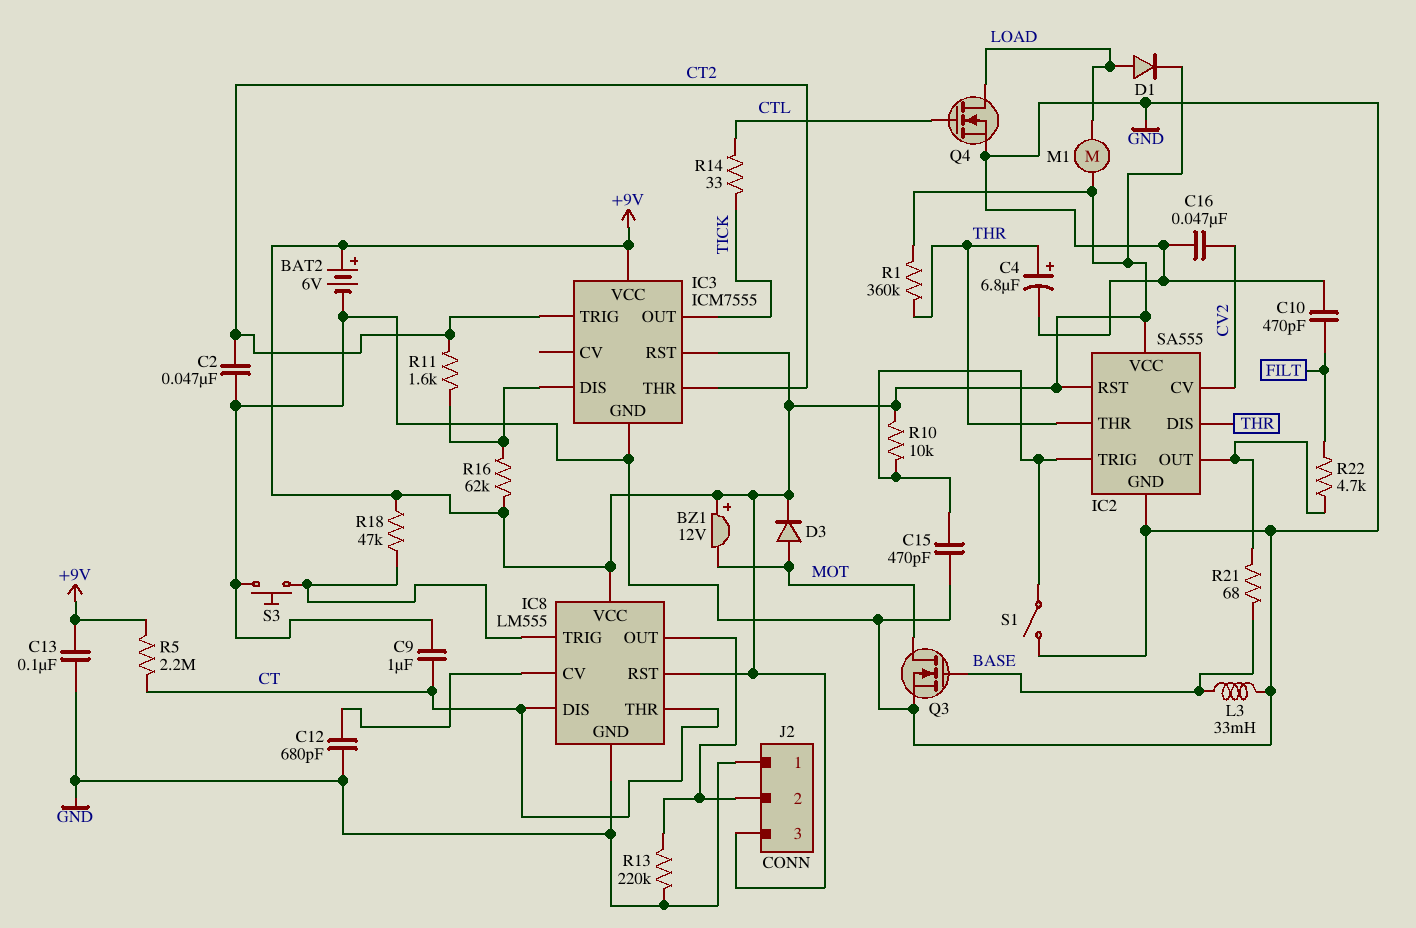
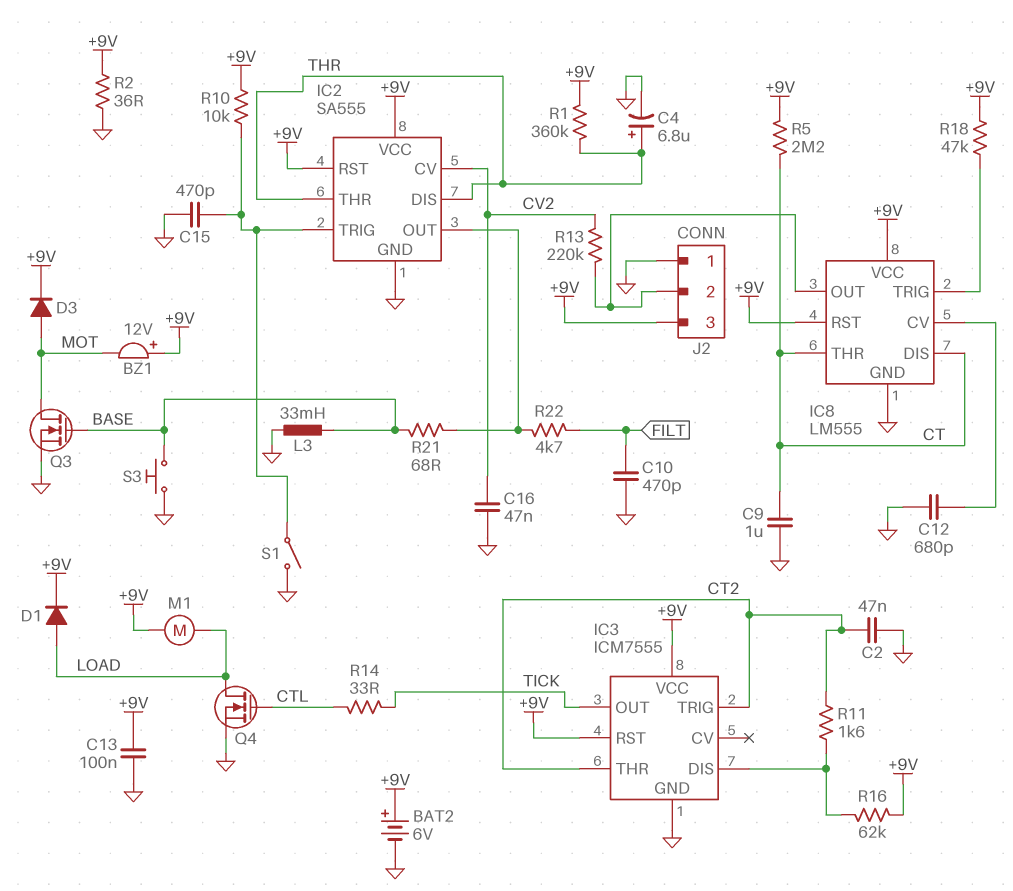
R2: none -> 36 (+9V, GND)
R13: 220k (GND, IC8/OUT) -> 220k (CV2, IC8/OUT)
S3: button (GND, IC8/TRIG) -> button (BASE, GND)

